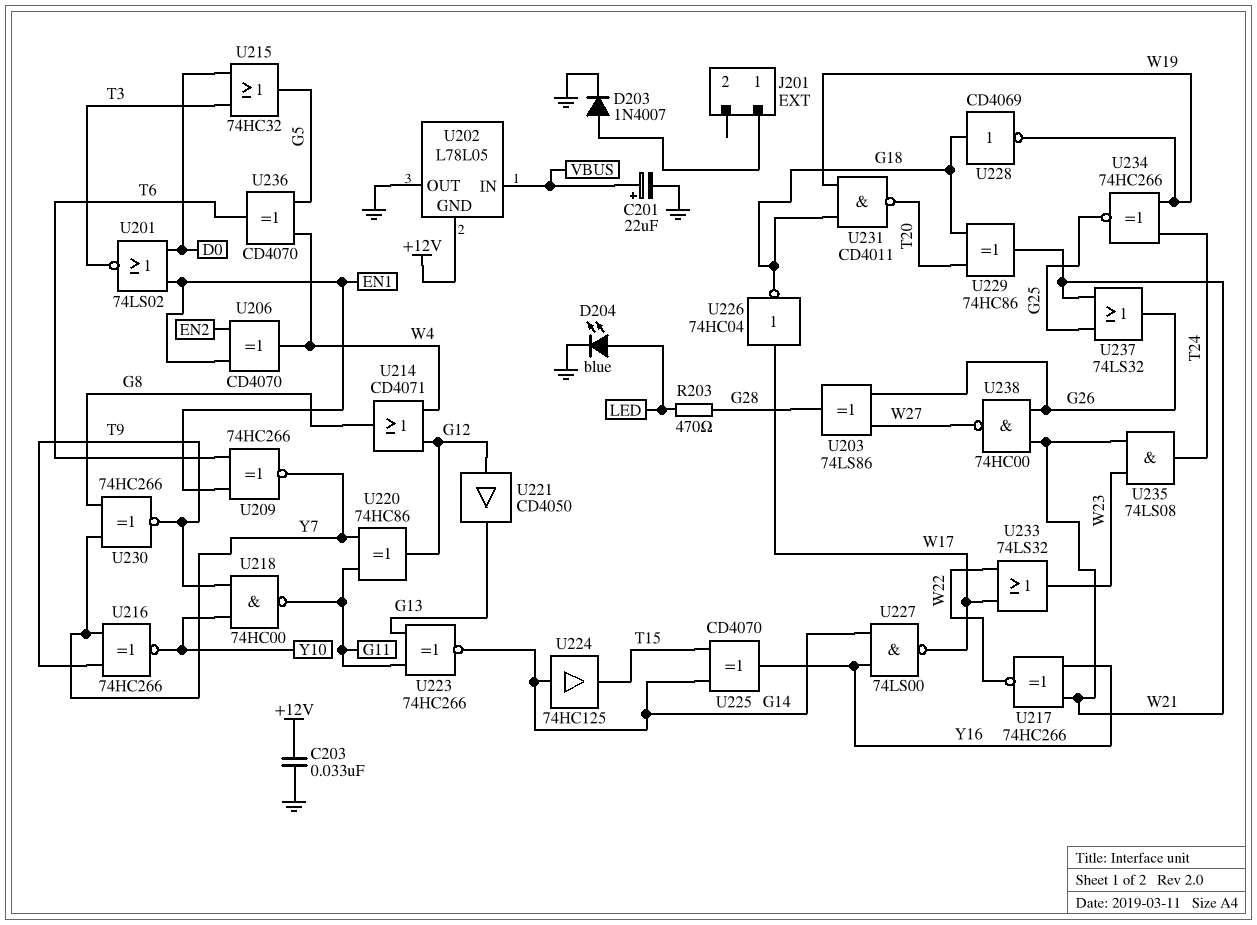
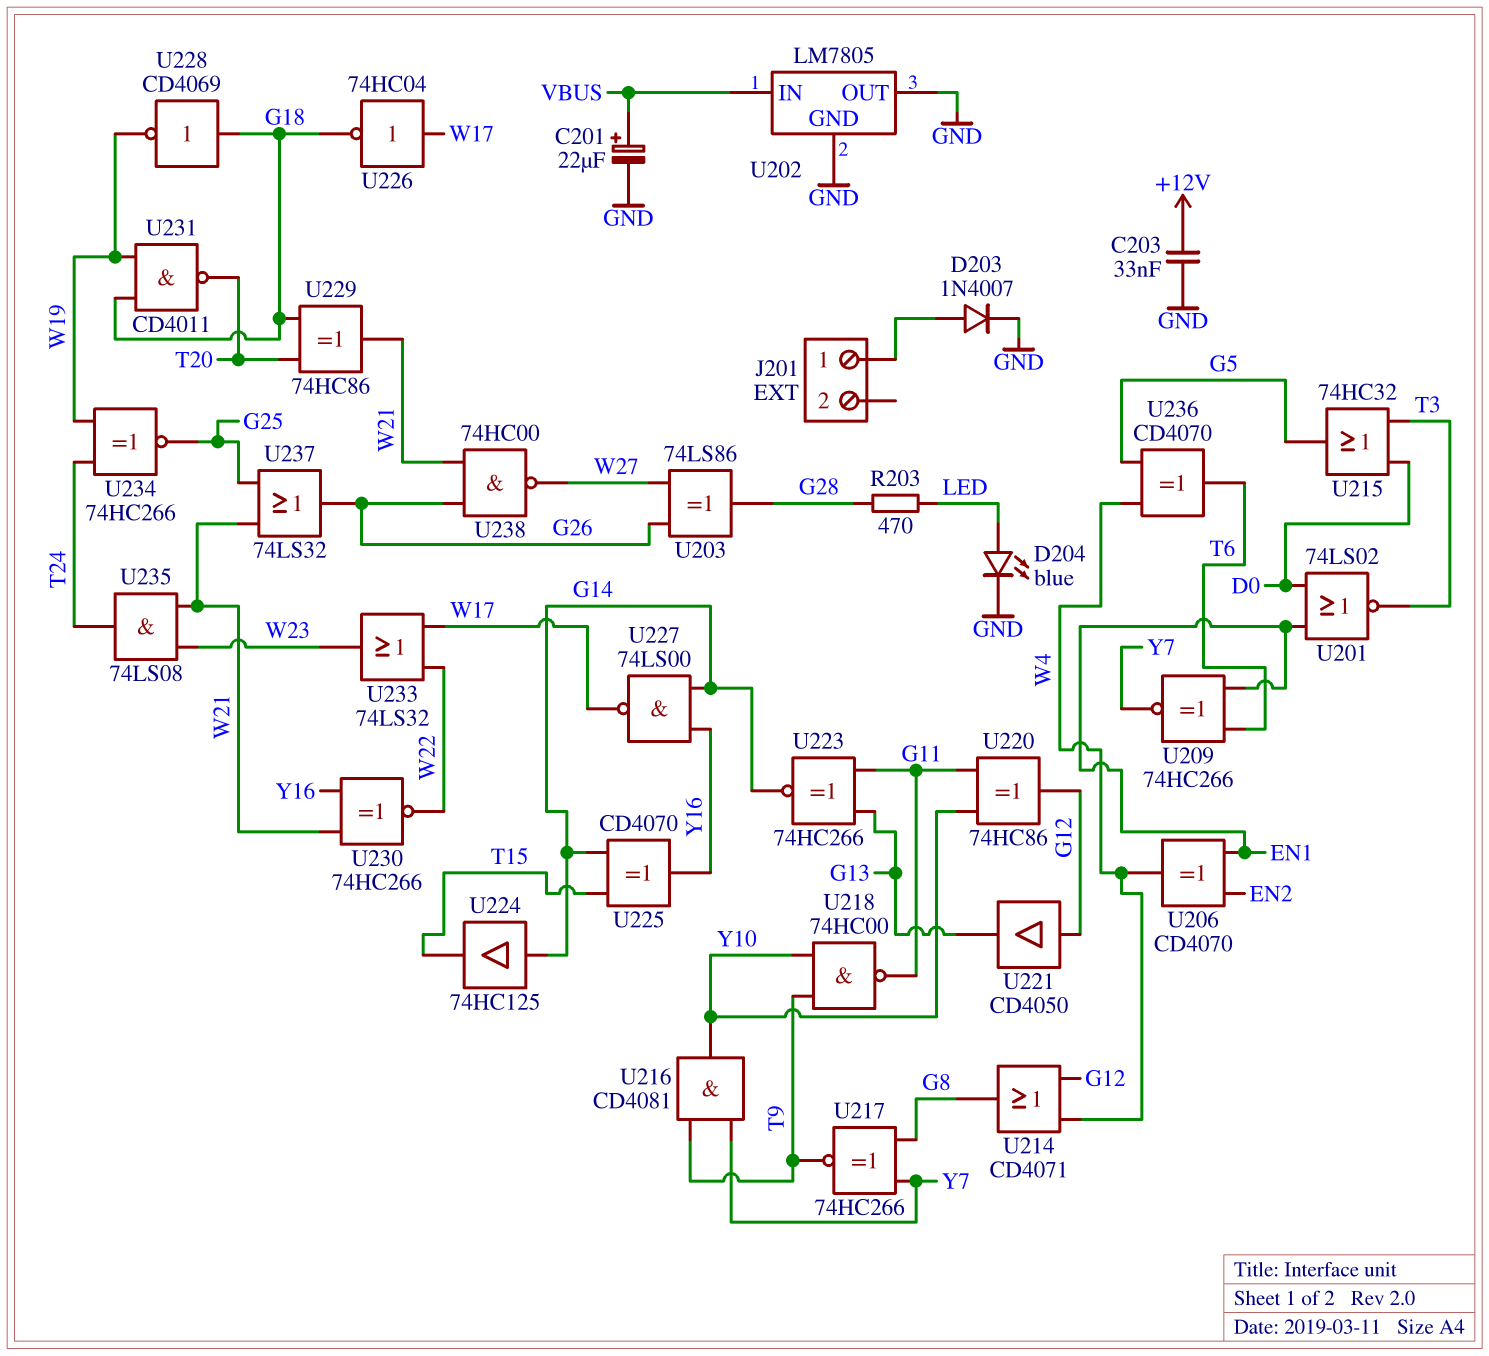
U202: L78L05 -> LM7805
U202 pin GND: +12V -> GND
U216: XNOR 74HC266 (in T9, in Y7, out Y10) -> AND CD4081 (in T9, in Y7, out Y10)
U217: XNOR 74HC266 (in W21, in Y16, out W22) -> XNOR 74HC266 (in G8, in Y7, out T9)
U220: XOR 74HC86 (in G11, in Y7, out G12) -> XOR 74HC86 (in G11, in Y10, out G12)
U230: XNOR 74HC266 (in G8, in Y7, out T9) -> XNOR 74HC266 (in W21, in Y16, out W22)

